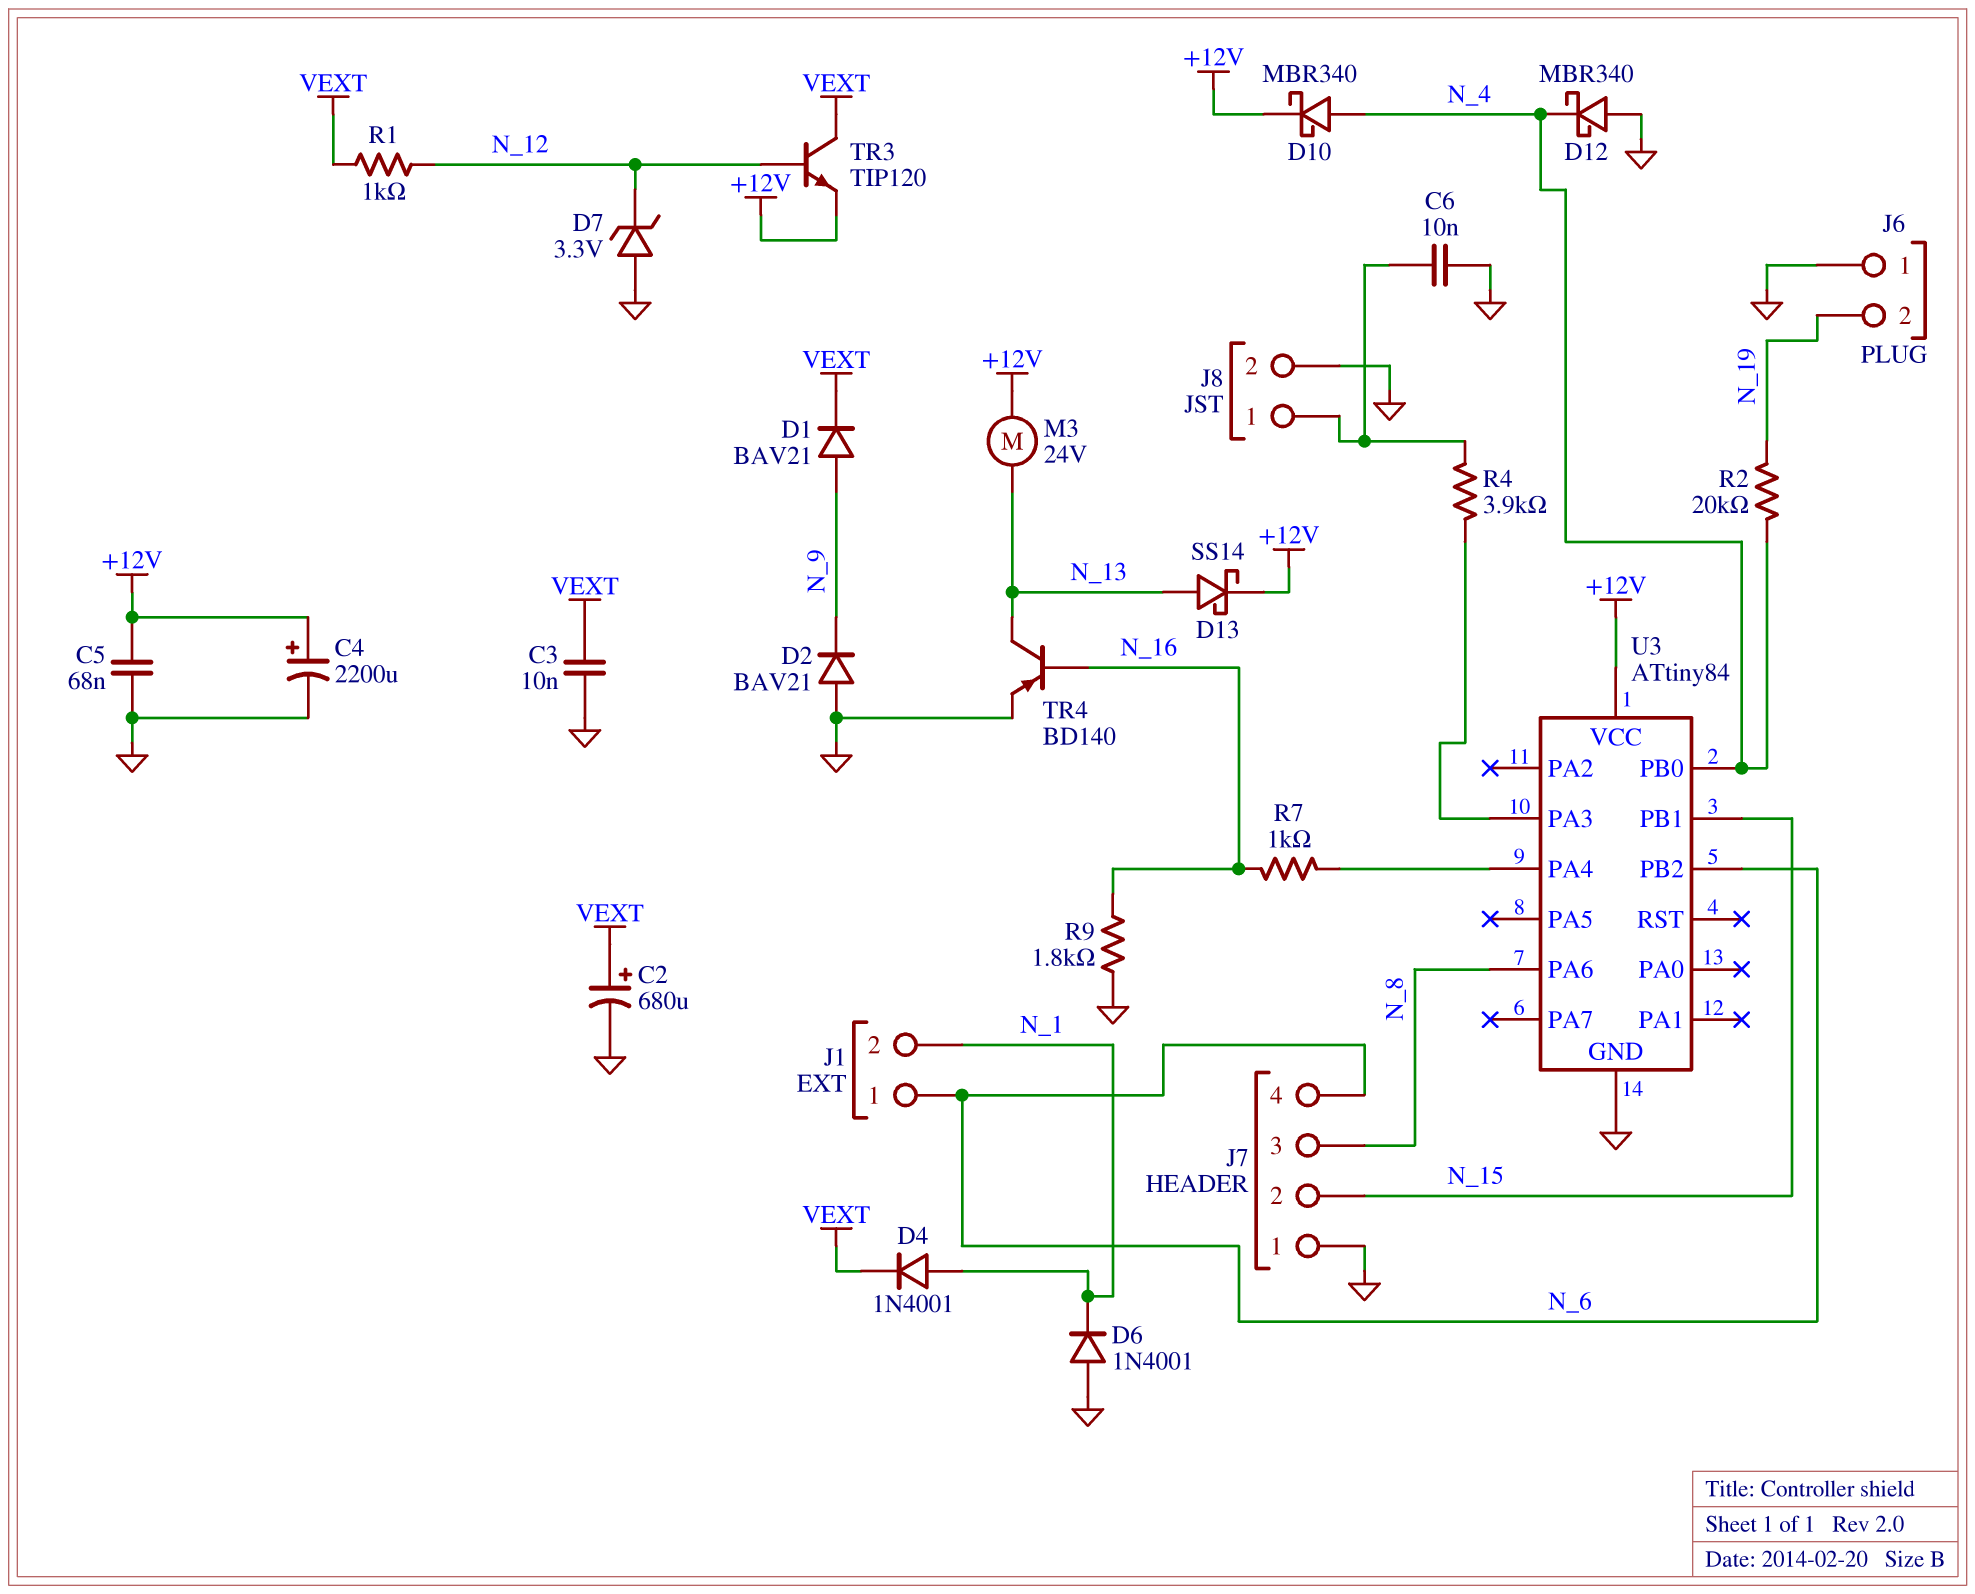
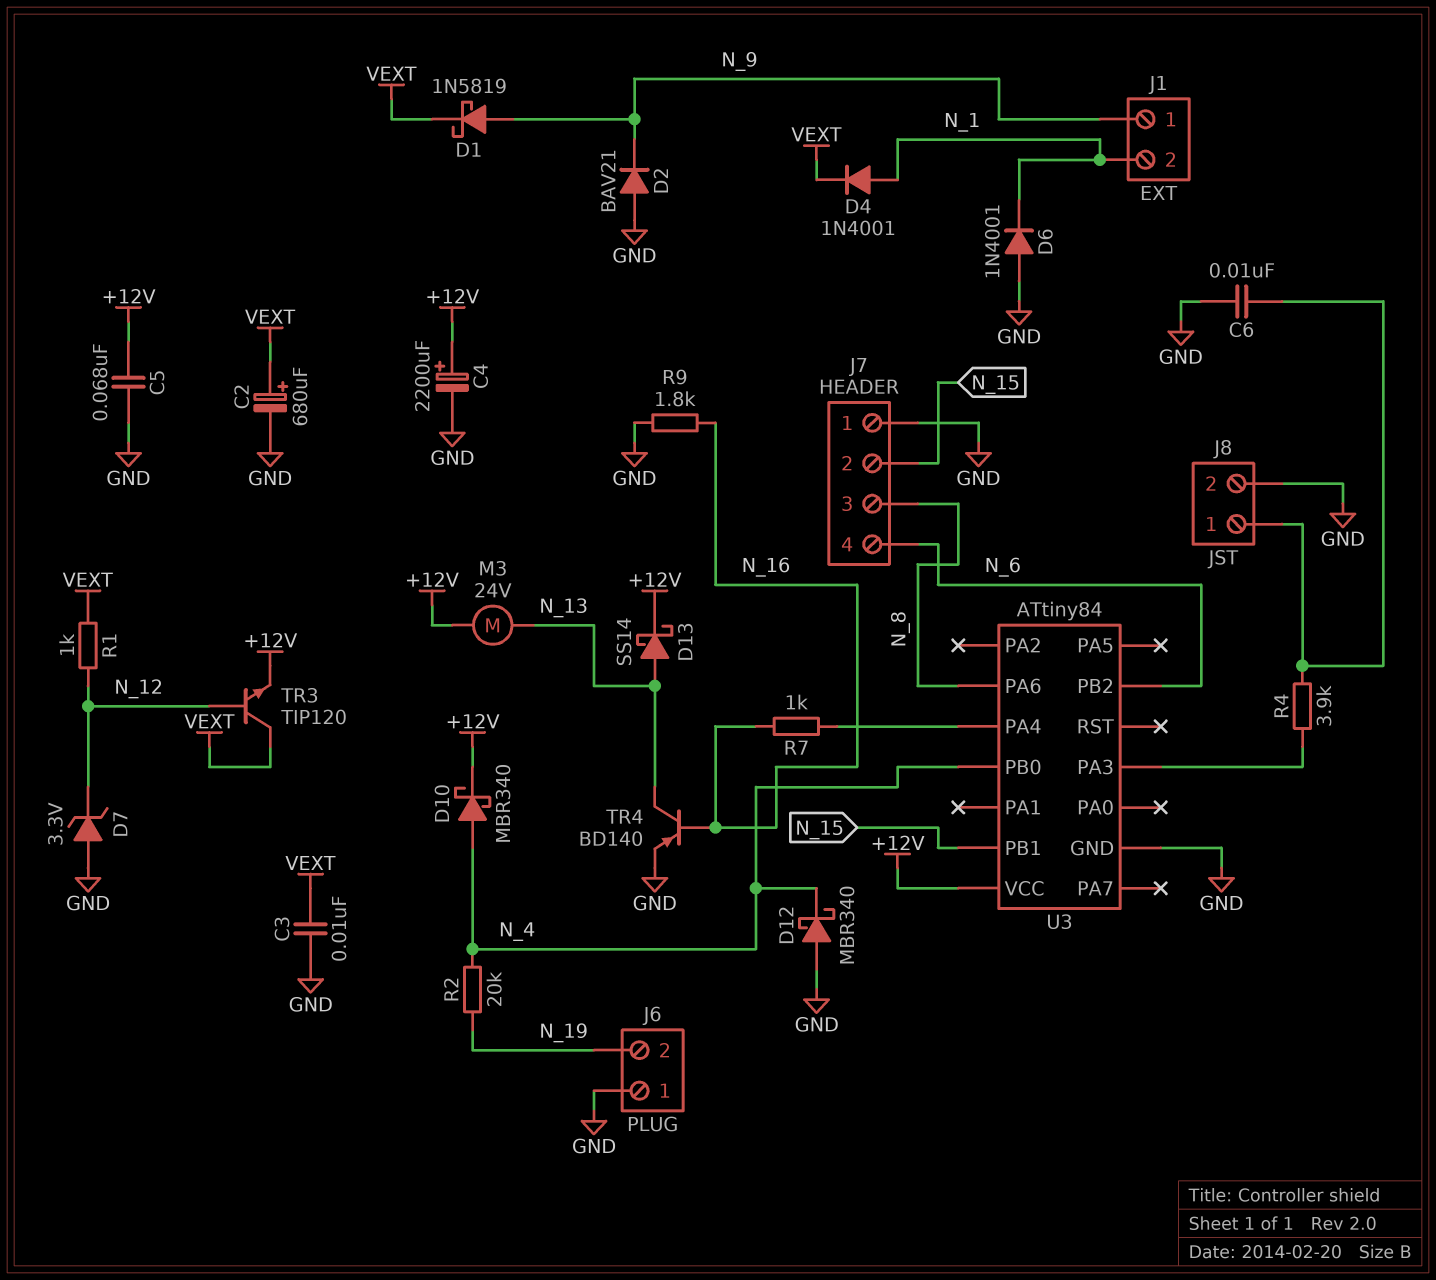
D1: diode BAV21 (A N_9, K VEXT) -> schottky 1N5819 (A N_9, K VEXT)
J1 pin 1: N_6 -> N_9

